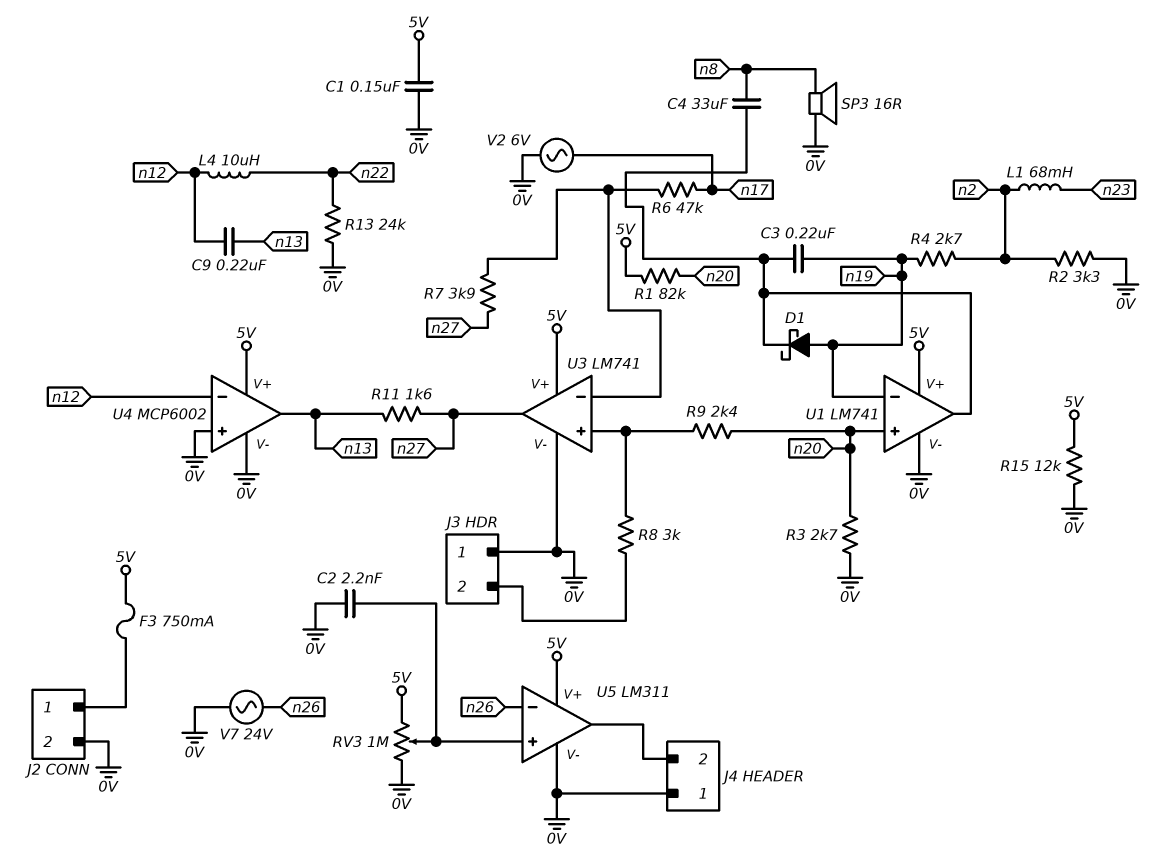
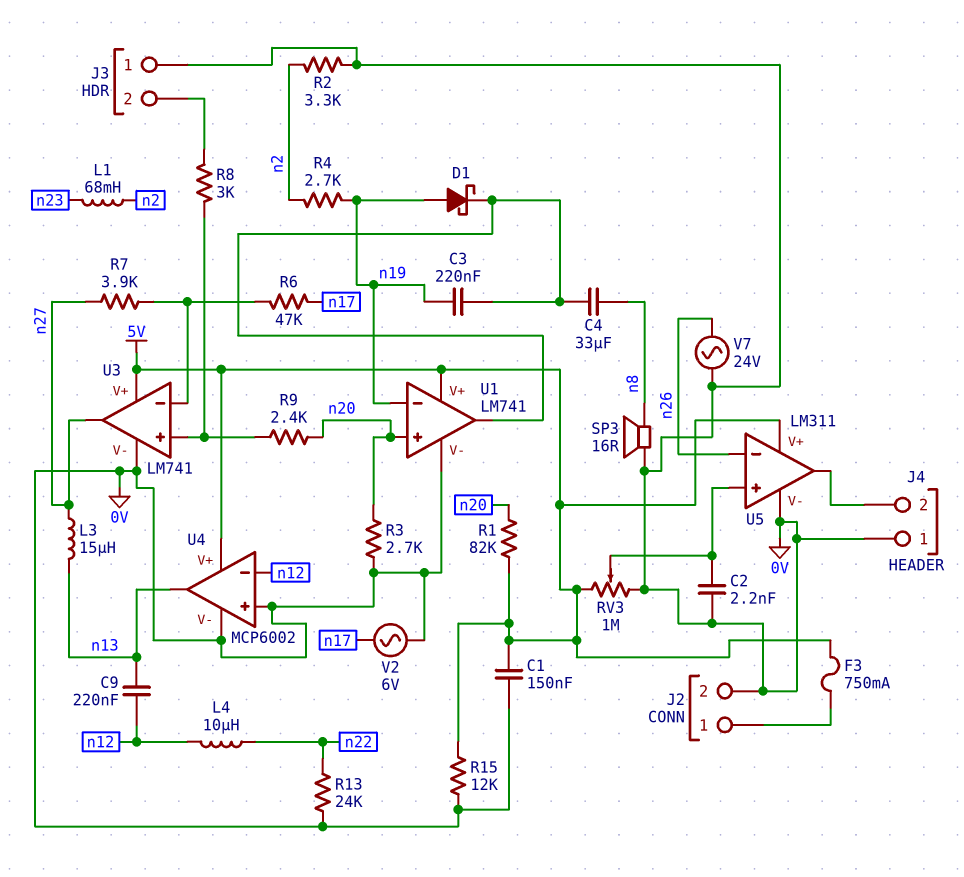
L3: none -> 15uH (n13, n27)
R11: 1.6k (n13, n27) -> none

